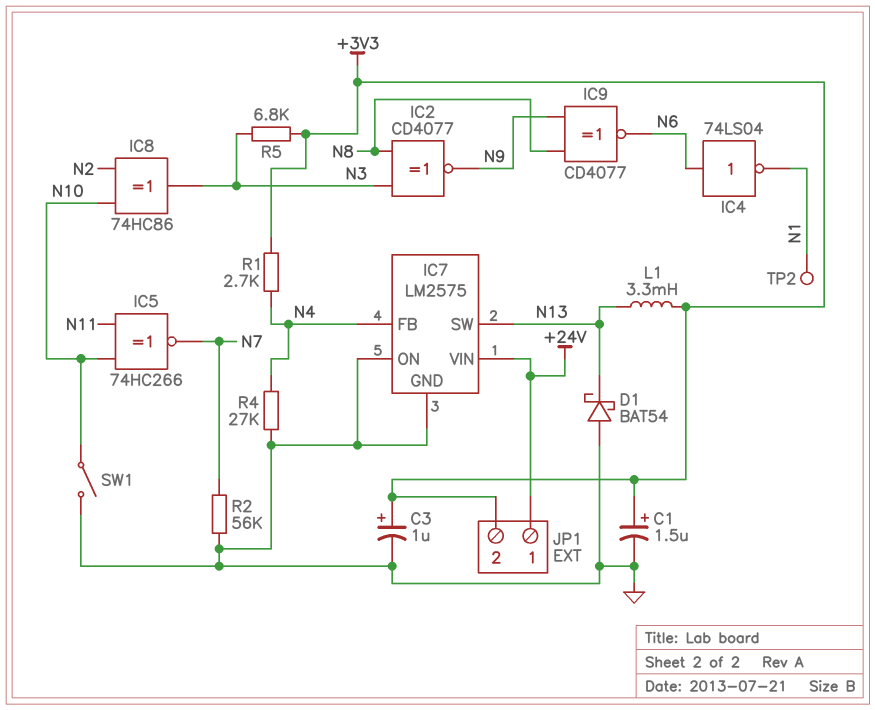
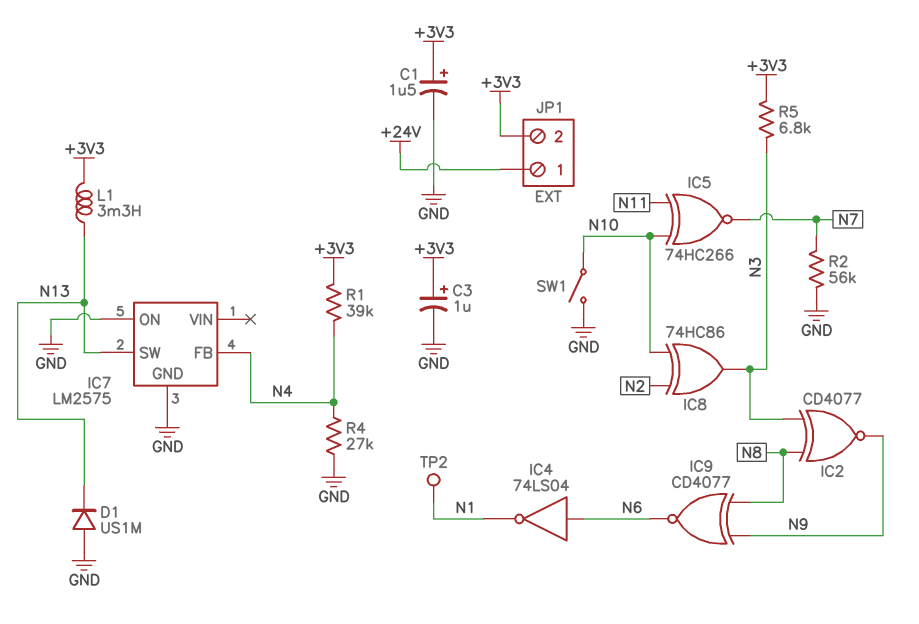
D1: schottky BAT54 (A GND, K N13) -> diode US1M (A GND, K N13)
IC7 pin VIN: +24V -> none
R1: 2.7k (+3V3, N4) -> 39k (+3V3, N4)

